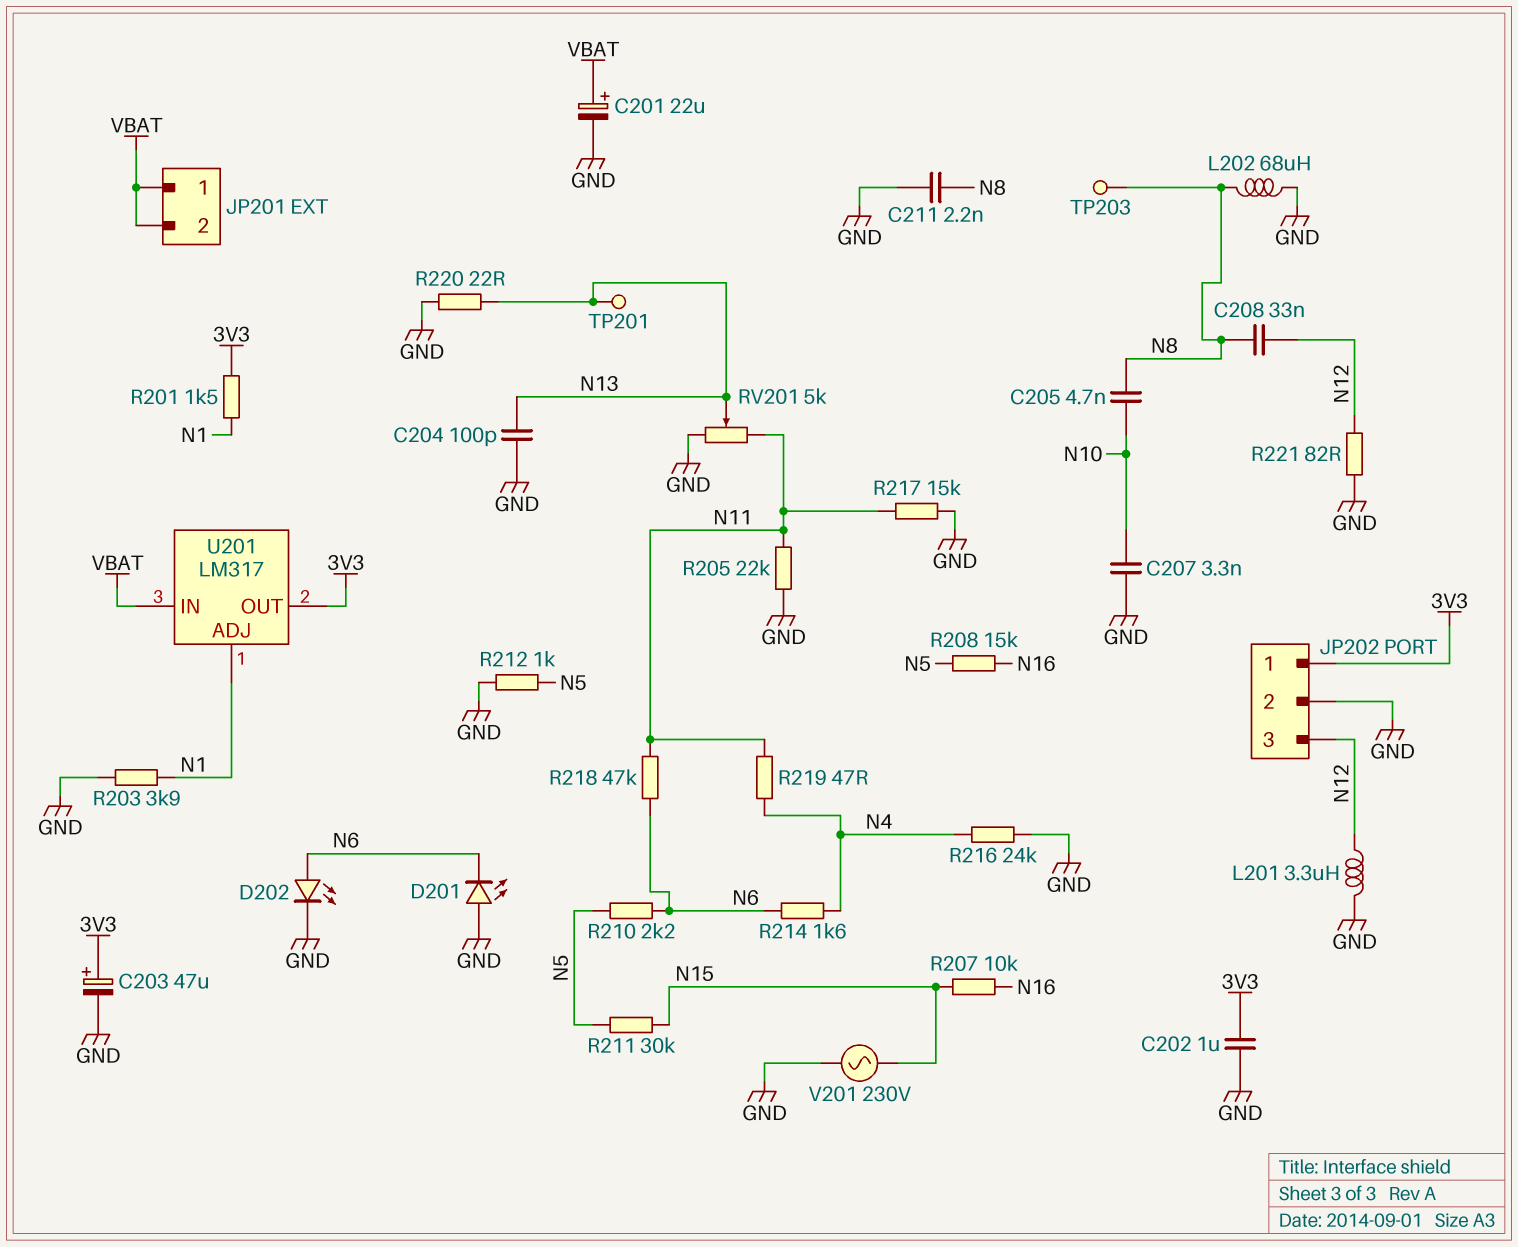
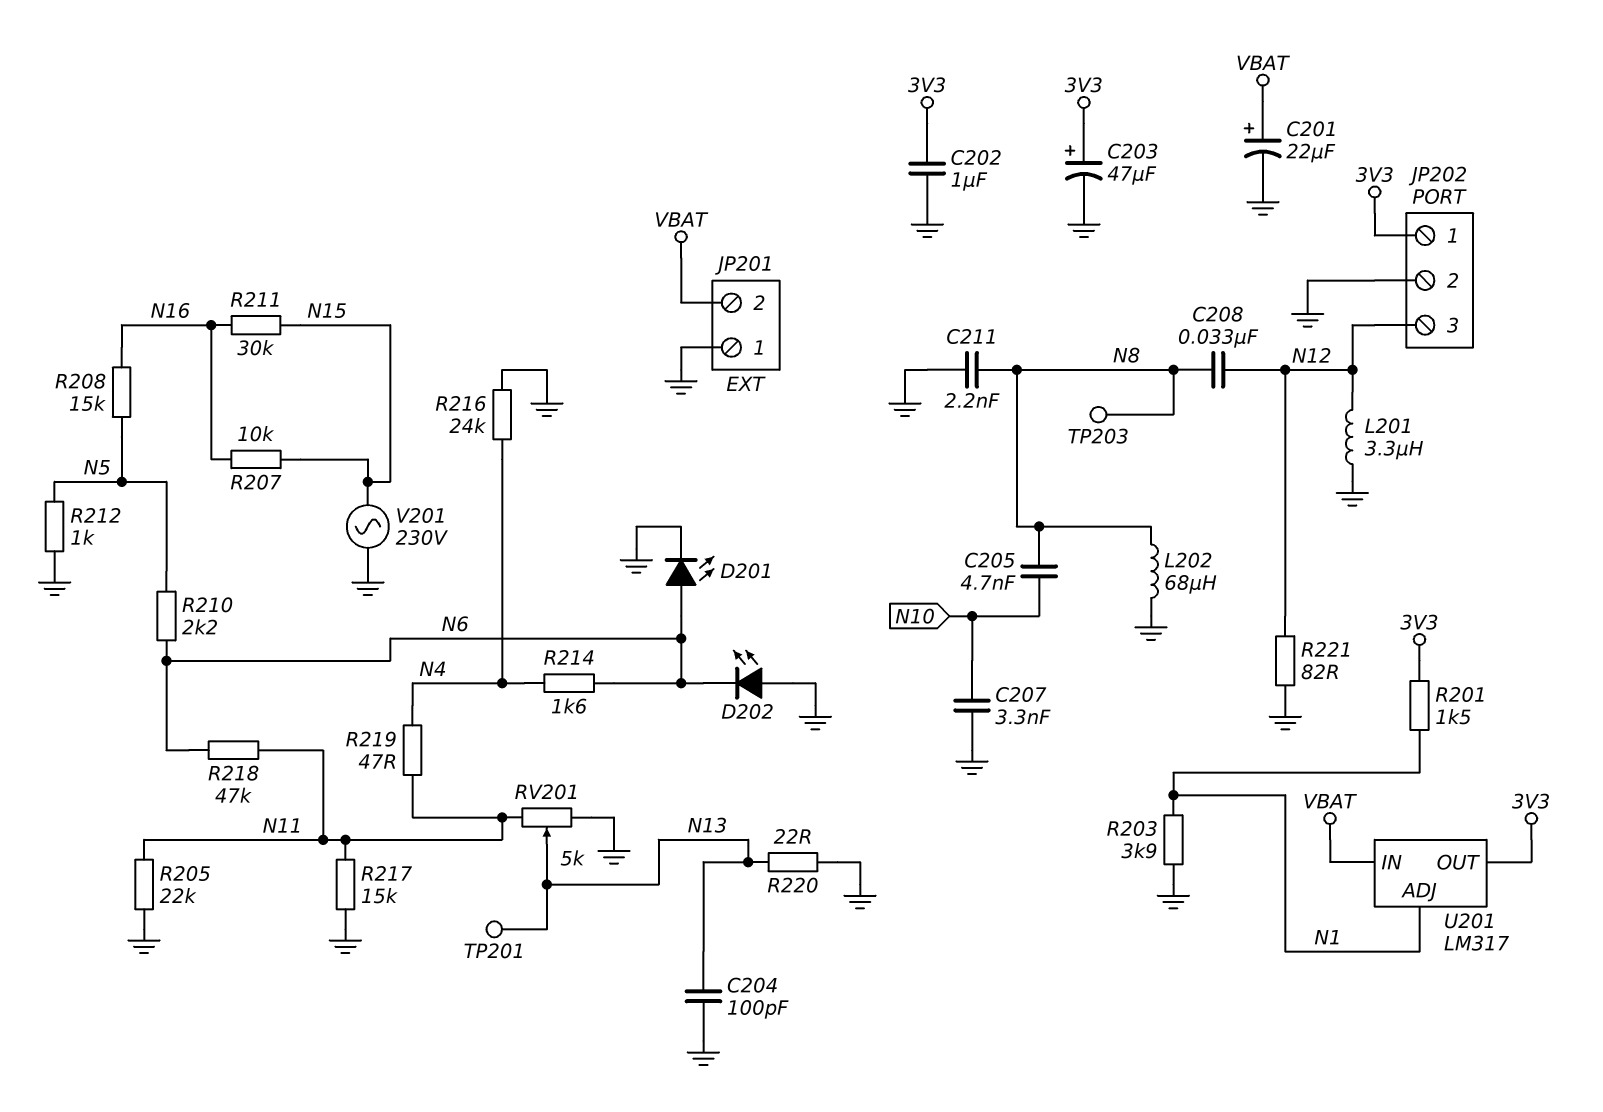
D201: LED (A GND, K N6) -> LED (A N6, K GND)
D202: LED (A N6, K GND) -> LED (A GND, K N6)
JP201 pin 1: VBAT -> GND
R211: 30k (N5, N15) -> 30k (N15, N16)

